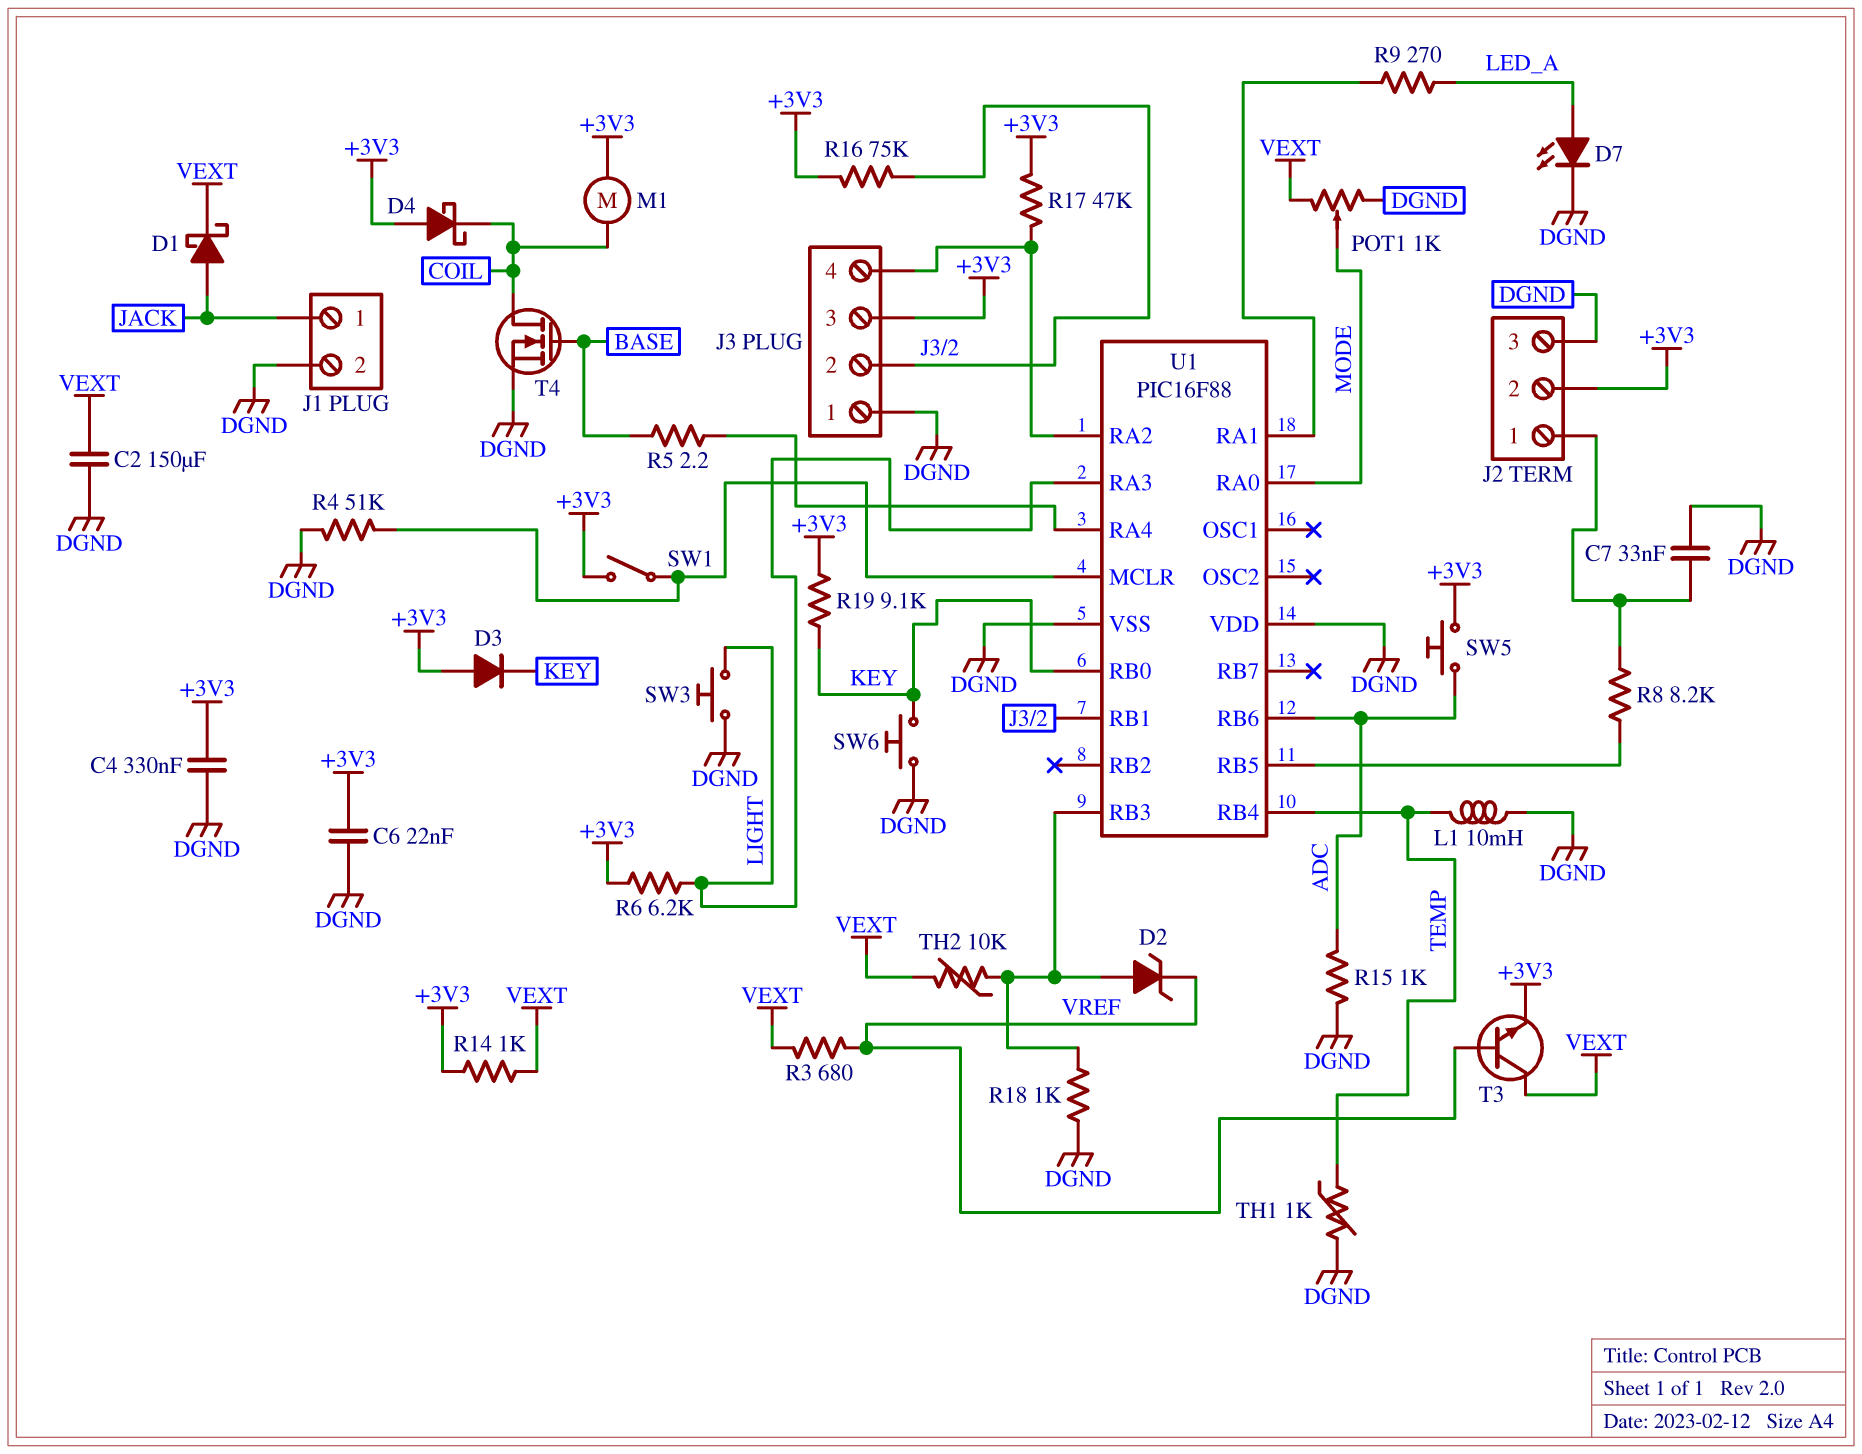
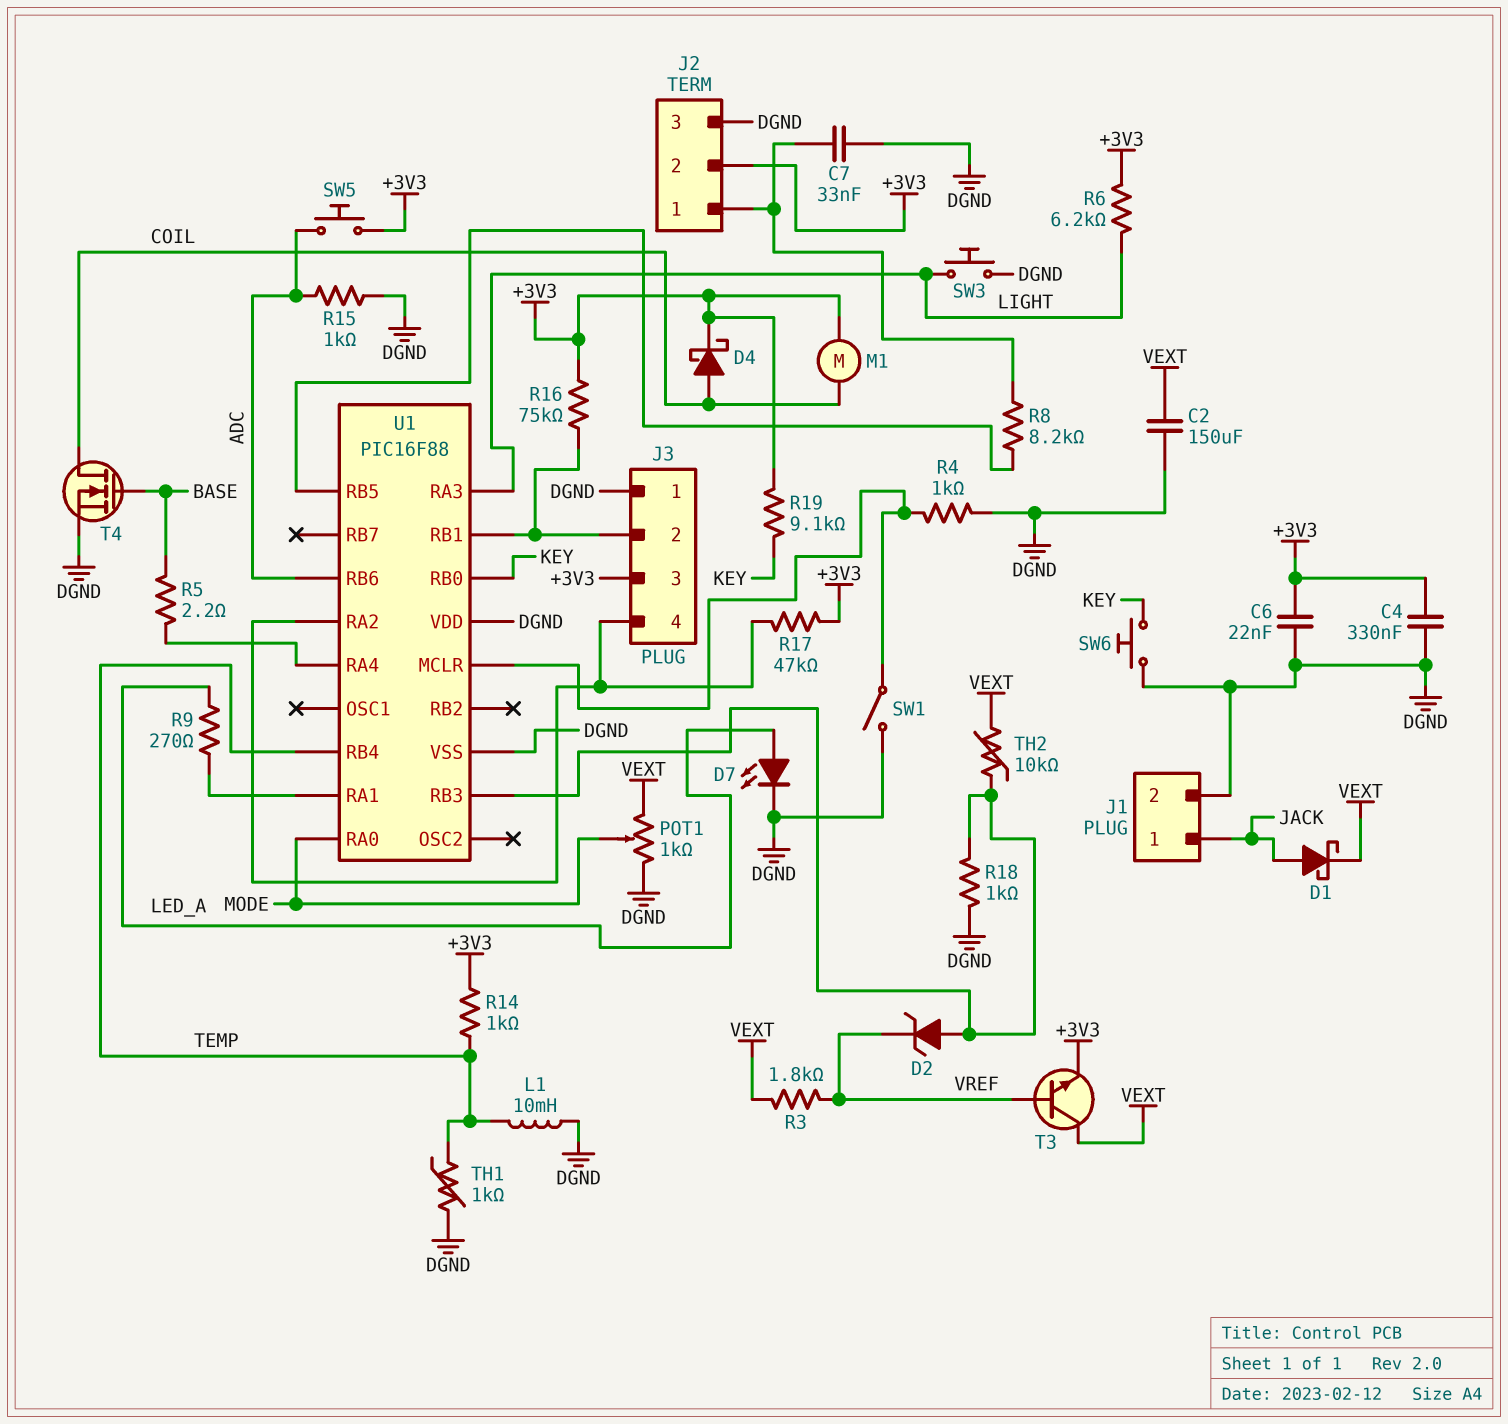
D3: diode (A +3V3, K KEY) -> none
D4: schottky (A +3V3, K COIL) -> schottky (A COIL, K +3V3)
R3: 680 (VEXT, VREF) -> 1.8k (VEXT, VREF)
R4: 51k (DGND, U1/MCLR) -> 1k (DGND, U1/MCLR)
R14: 1k (+3V3, VEXT) -> 1k (+3V3, TEMP)
SW1: switch (+3V3, U1/MCLR) -> switch (DGND, U1/MCLR)

